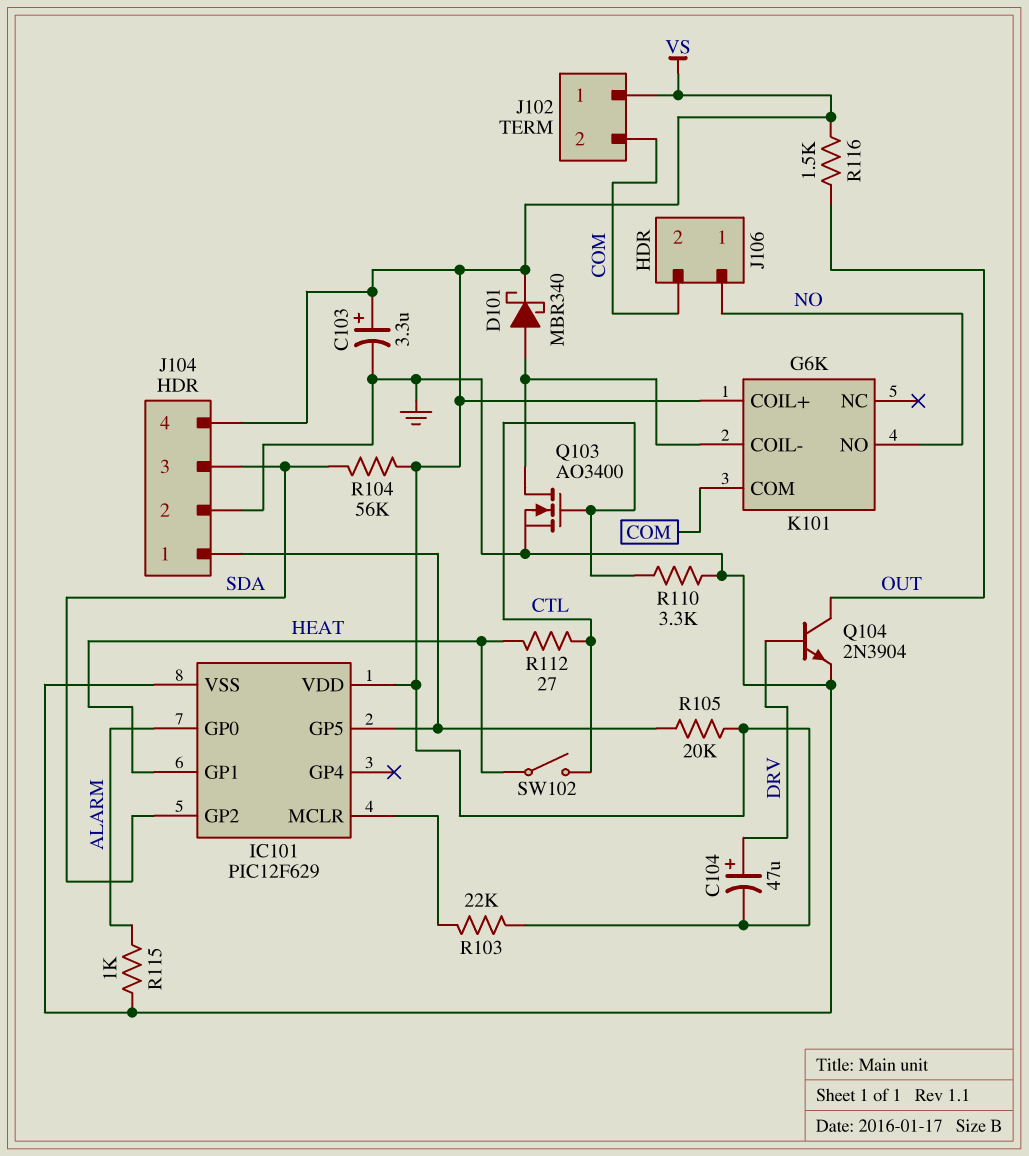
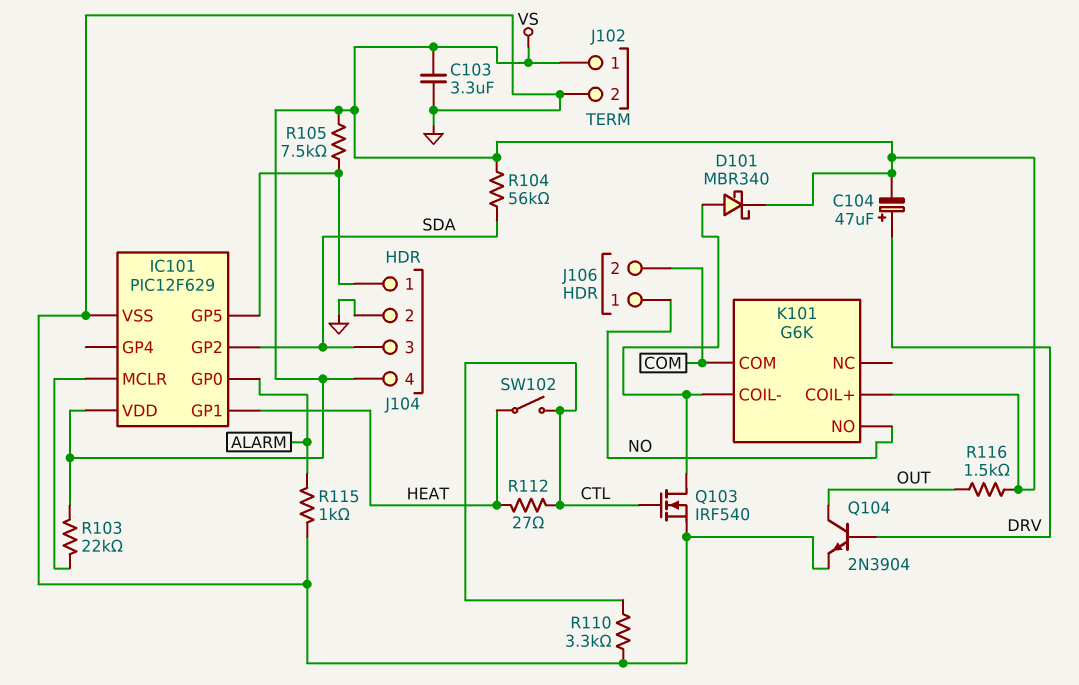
C103: 3.3uF (plus VS, minus GND) -> 3.3uF (GND, VS)
J102 pin 2: COM -> GND
Q103: NMOS AO3400 (G CTL, D K101/COIL-, S GND) -> NMOS IRF540 (G CTL, D K101/COIL-, S GND)
R105: 20k (IC101/GP5, VS) -> 7.5k (IC101/GP5, VS)

